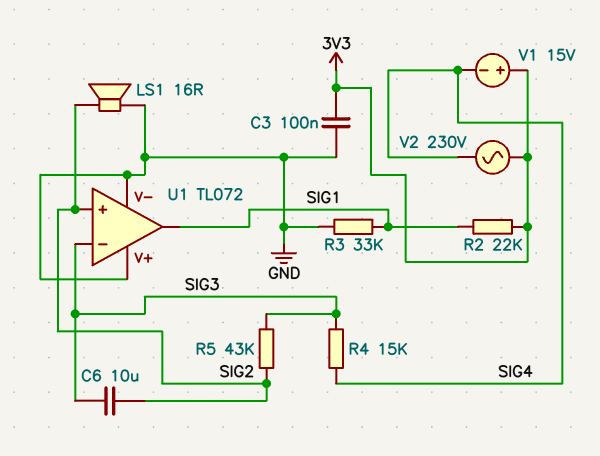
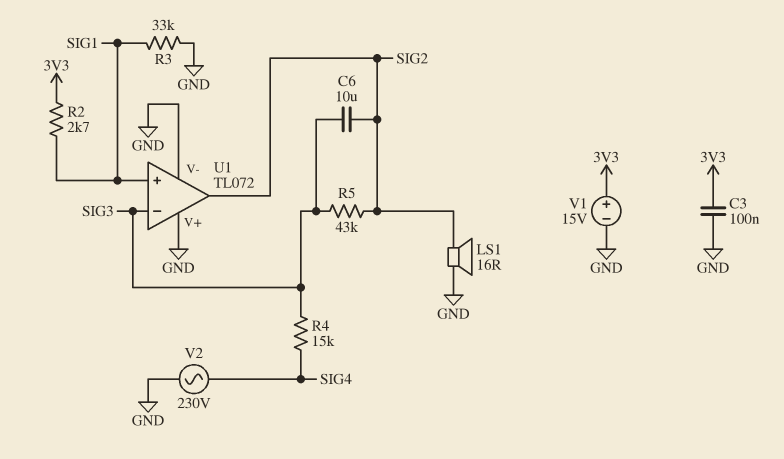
R2: 22k (3V3, SIG1) -> 2.7k (3V3, SIG1)
U1 pin in+: SIG2 -> SIG1
U1 pin out: SIG1 -> SIG2
V1: 15V (plus 3V3, minus SIG4) -> 15V (plus 3V3, minus GND)
V2: AC 230V (3V3, SIG4) -> AC 230V (GND, SIG4)

